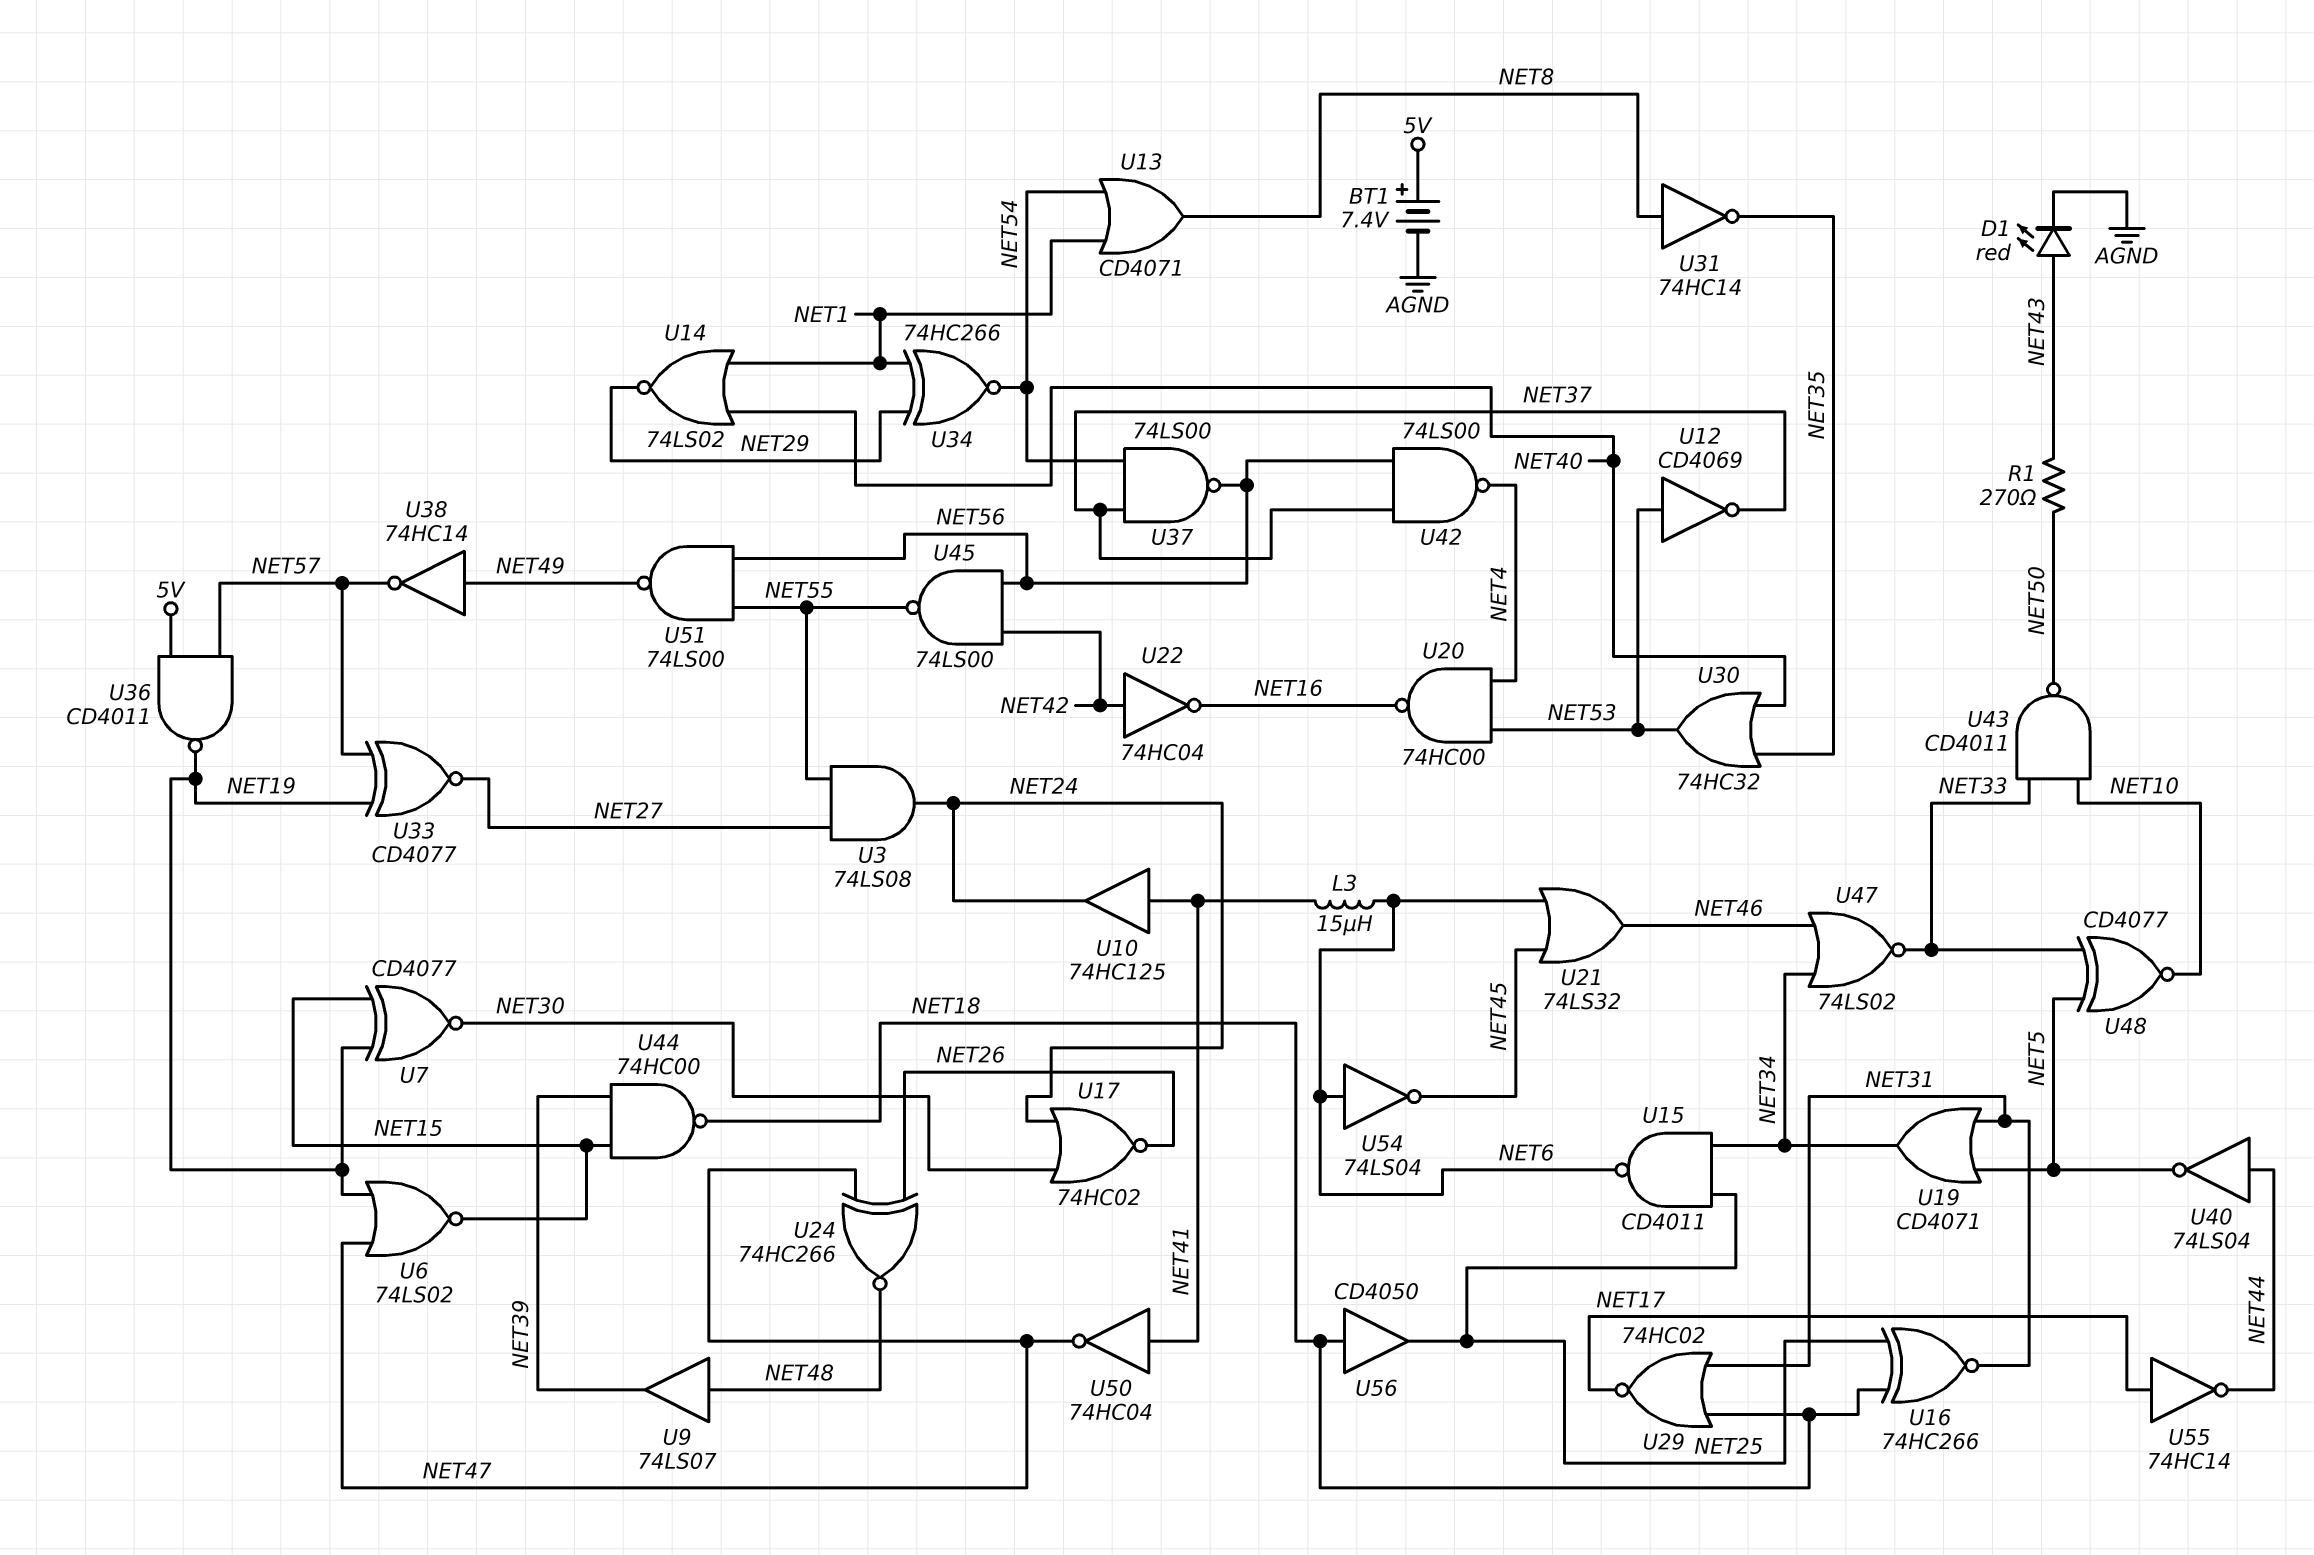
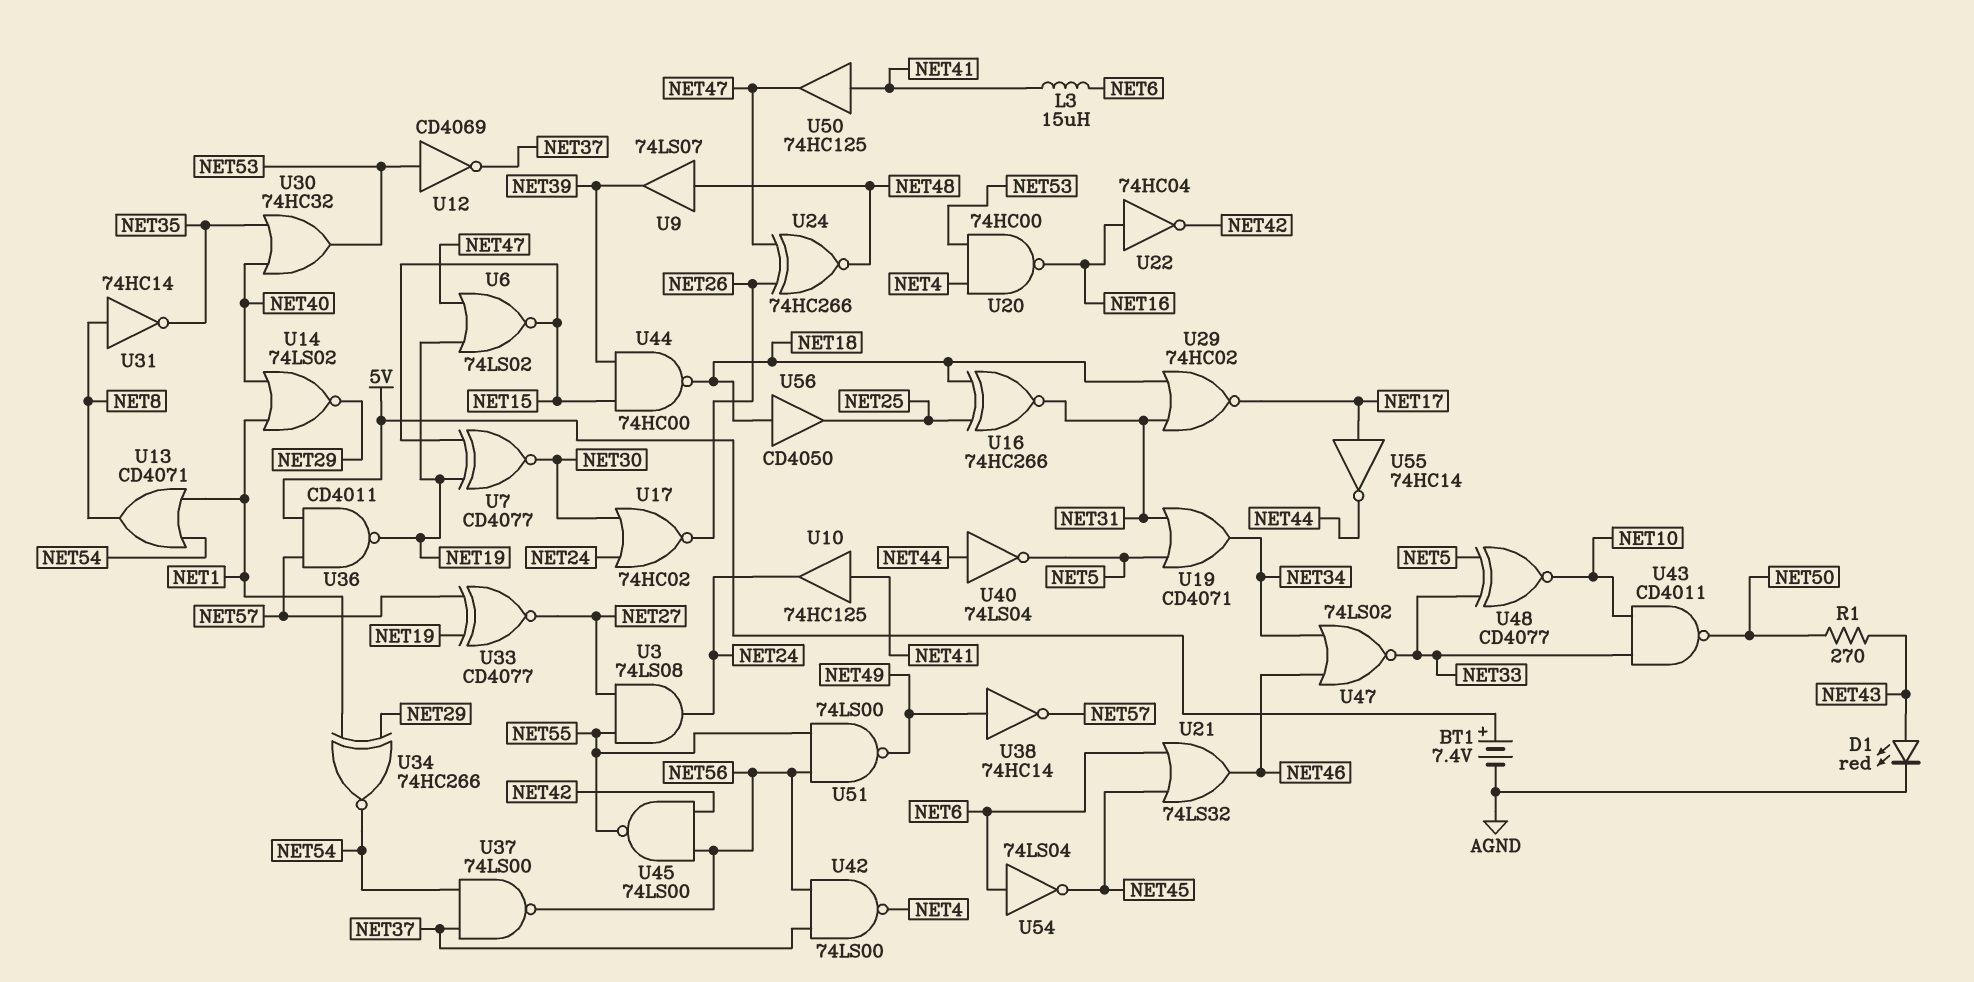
U15: NAND CD4011 (in NET25, in NET34, out NET6) -> none
U22: NOT 74HC04 (in NET42, out NET16) -> NOT 74HC04 (in NET16, out NET42)
U50: NOT 74HC04 (in NET41, out NET47) -> buffer 74HC125 (in NET41, out NET47)

